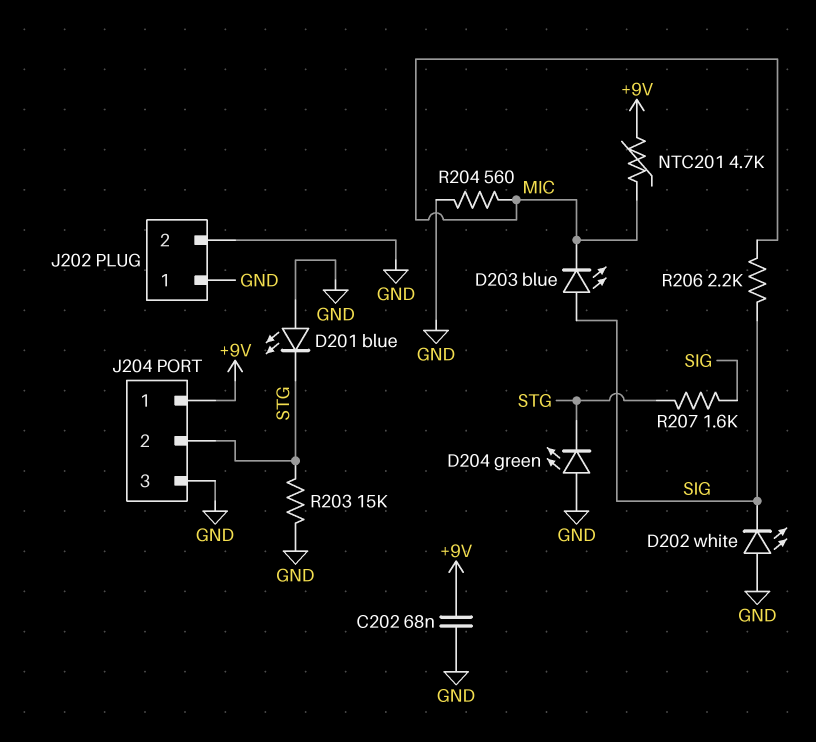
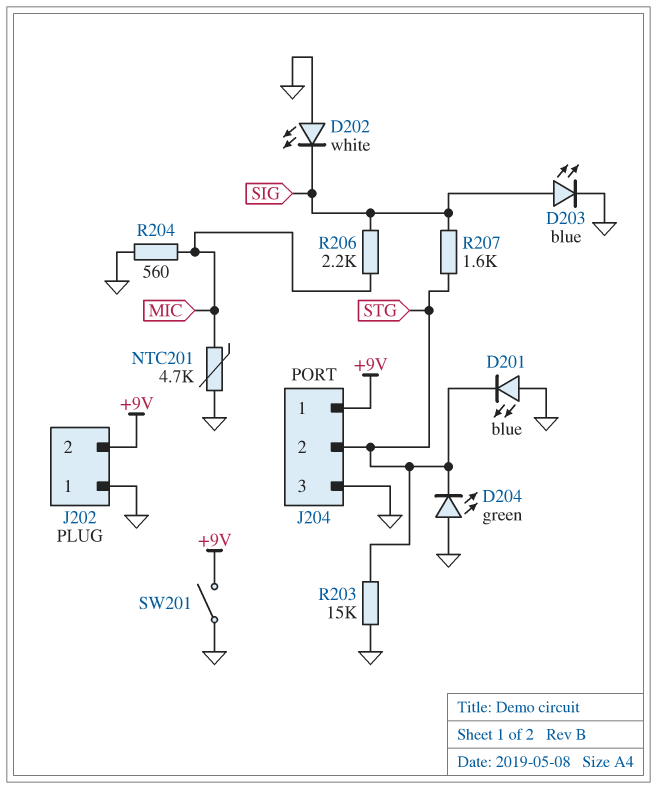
C202: 68nF (+9V, GND) -> none
D203: LED blue (A SIG, K MIC) -> LED blue (A SIG, K GND)
J202 pin 2: GND -> +9V
NTC201: 4.7k (+9V, MIC) -> 4.7k (GND, MIC)
SW201: none -> switch (+9V, GND)

